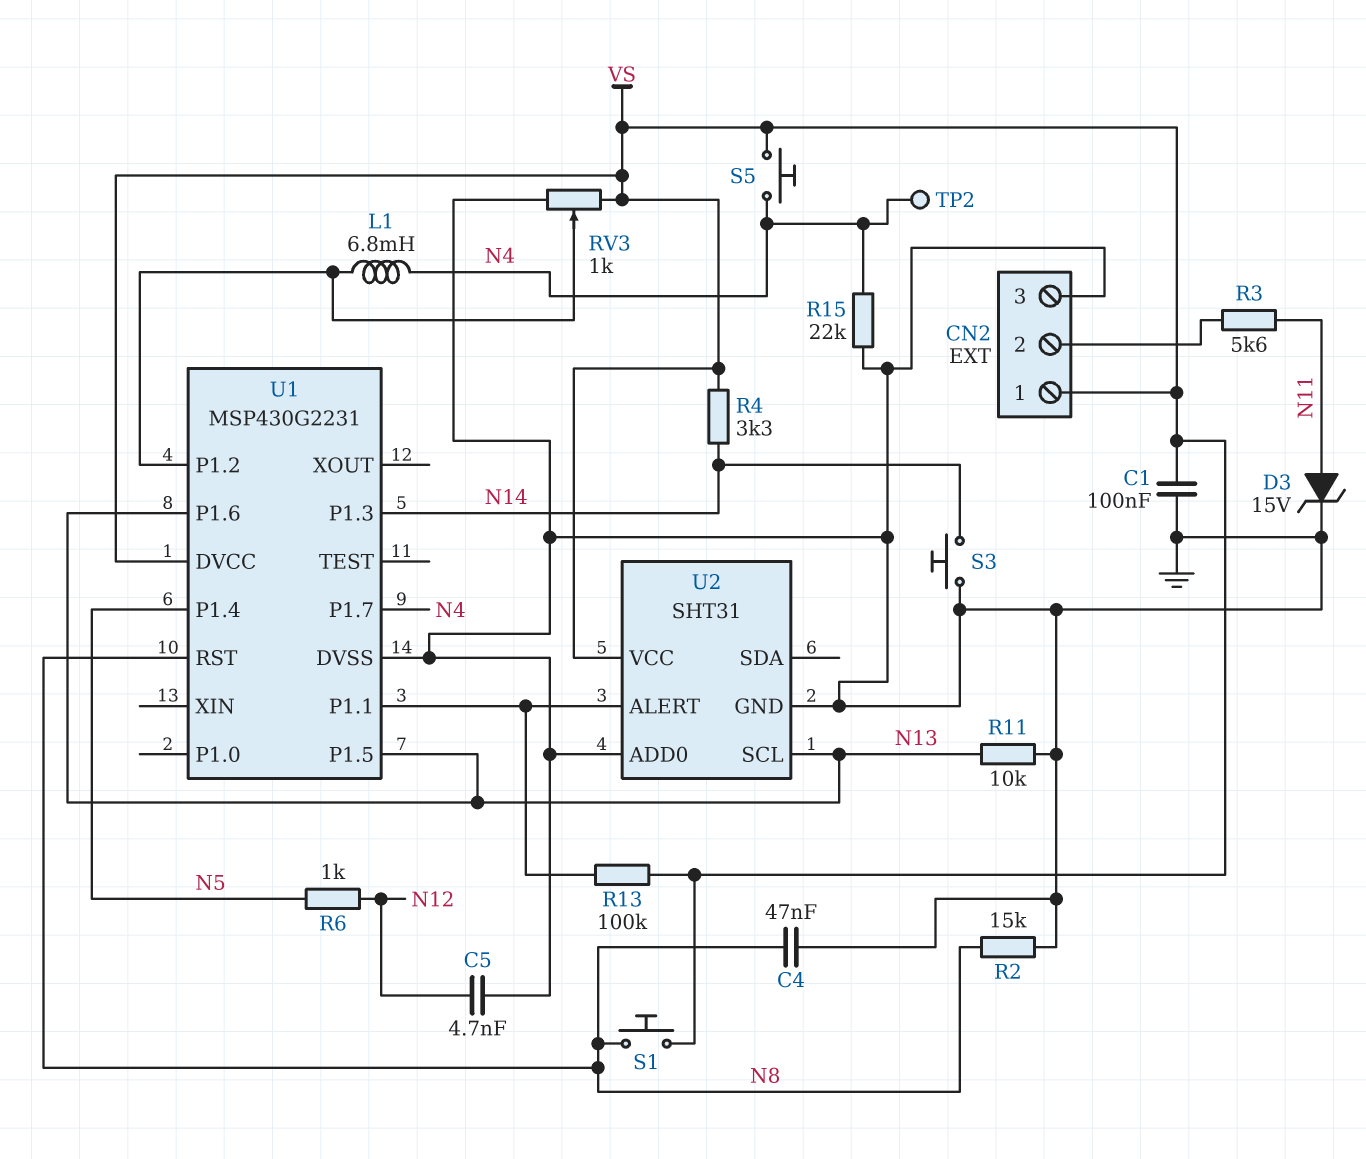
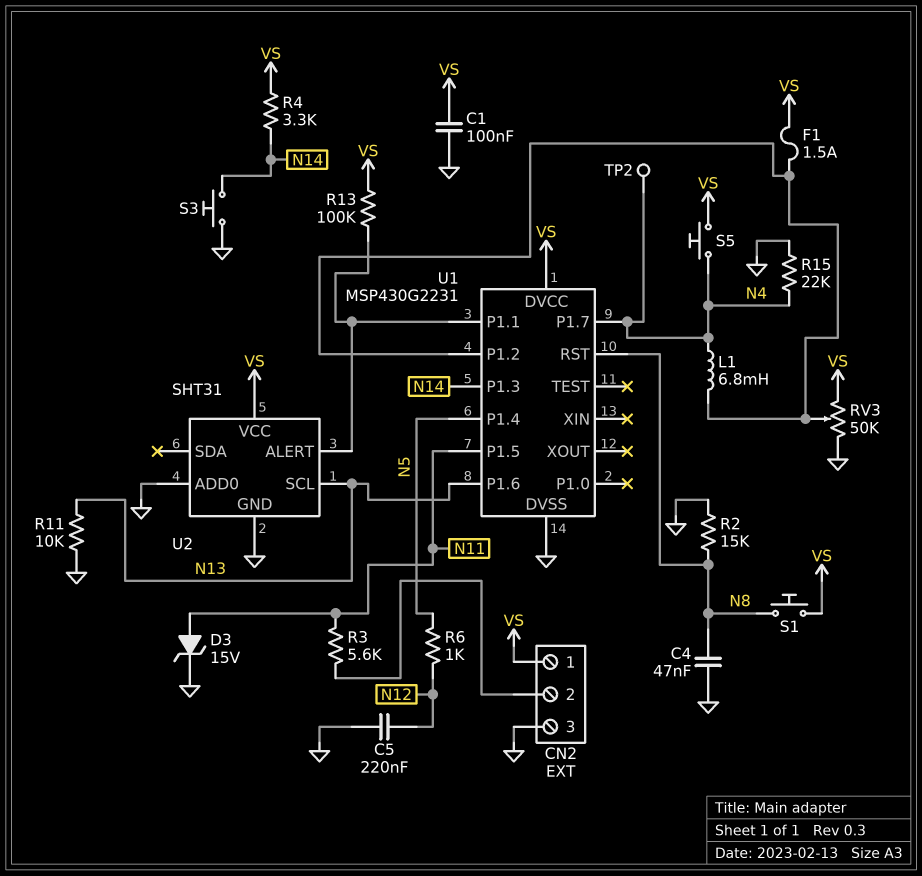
C5: 4.7nF (GND, N12) -> 220nF (GND, N12)
F1: none -> 1.5A (U1/P1.2, VS)
RV3: 1k (GND, VS, wiper U1/P1.2) -> 50k (GND, VS, wiper U1/P1.2)
U1 pin P1.5: N13 -> N11

